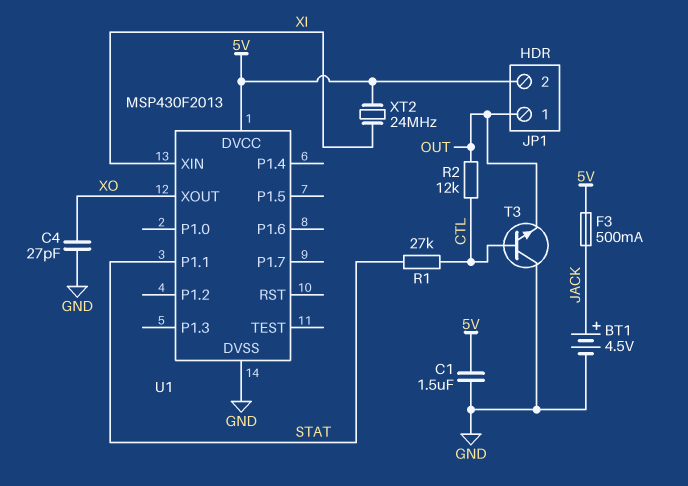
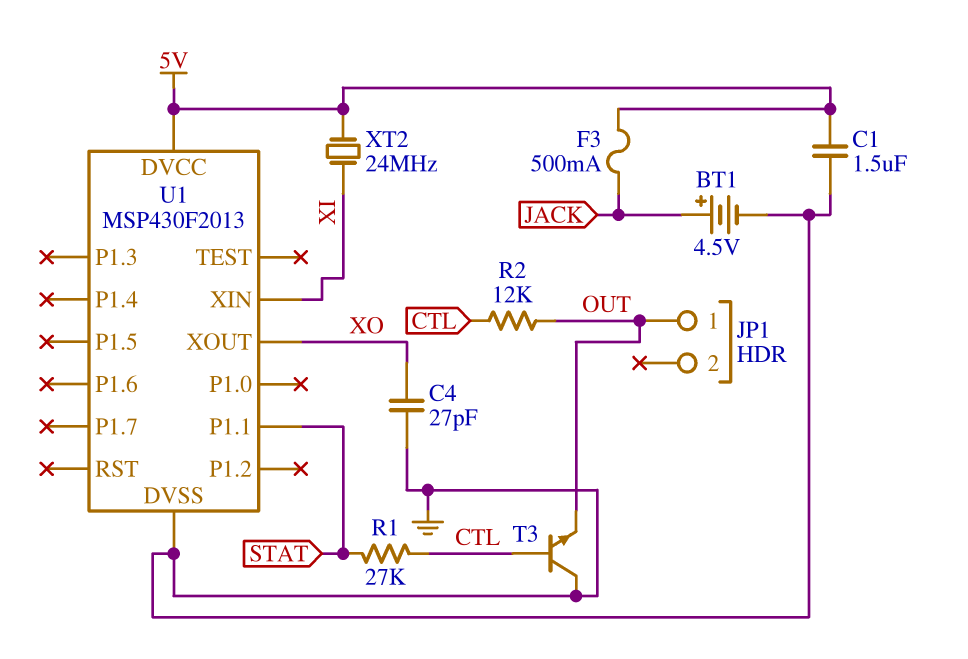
JP1 pin 2: 5V -> none

